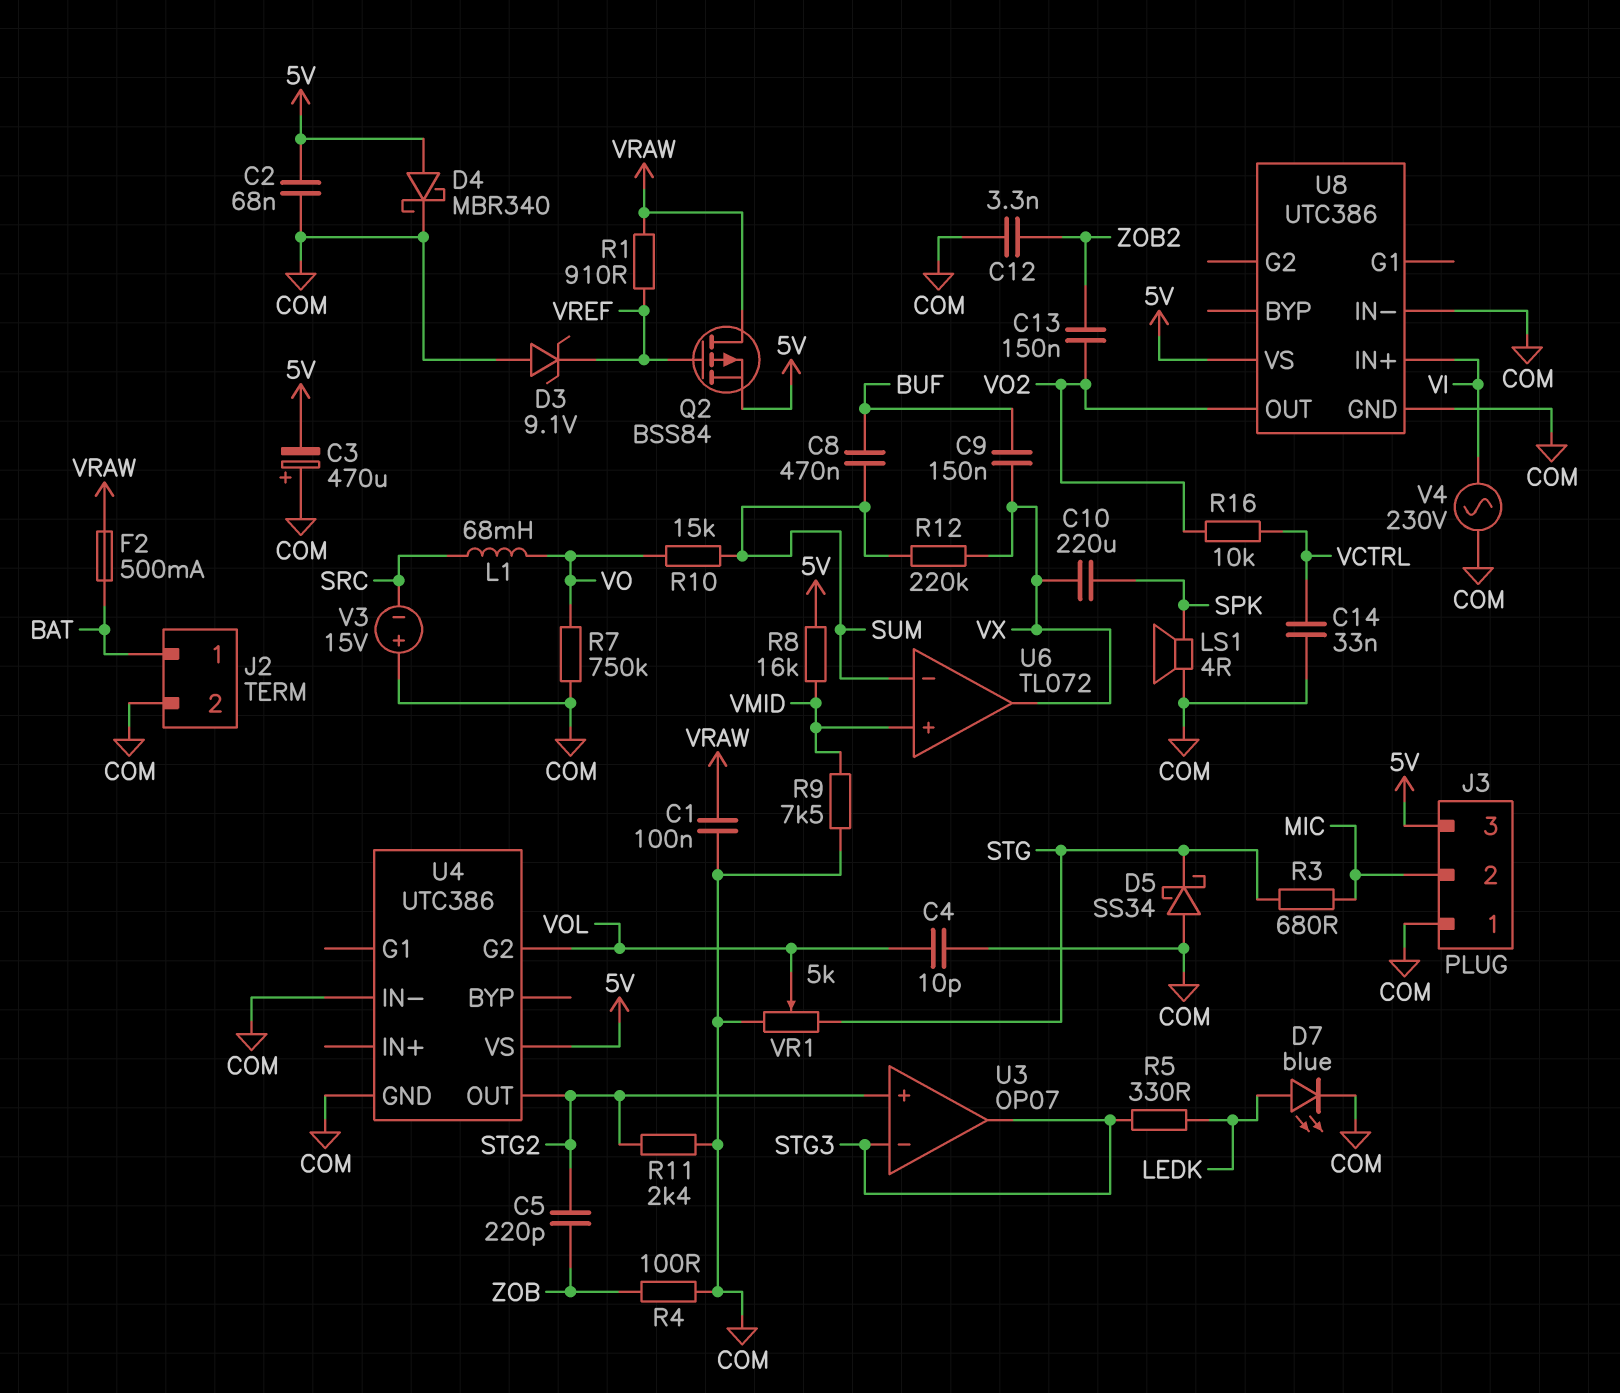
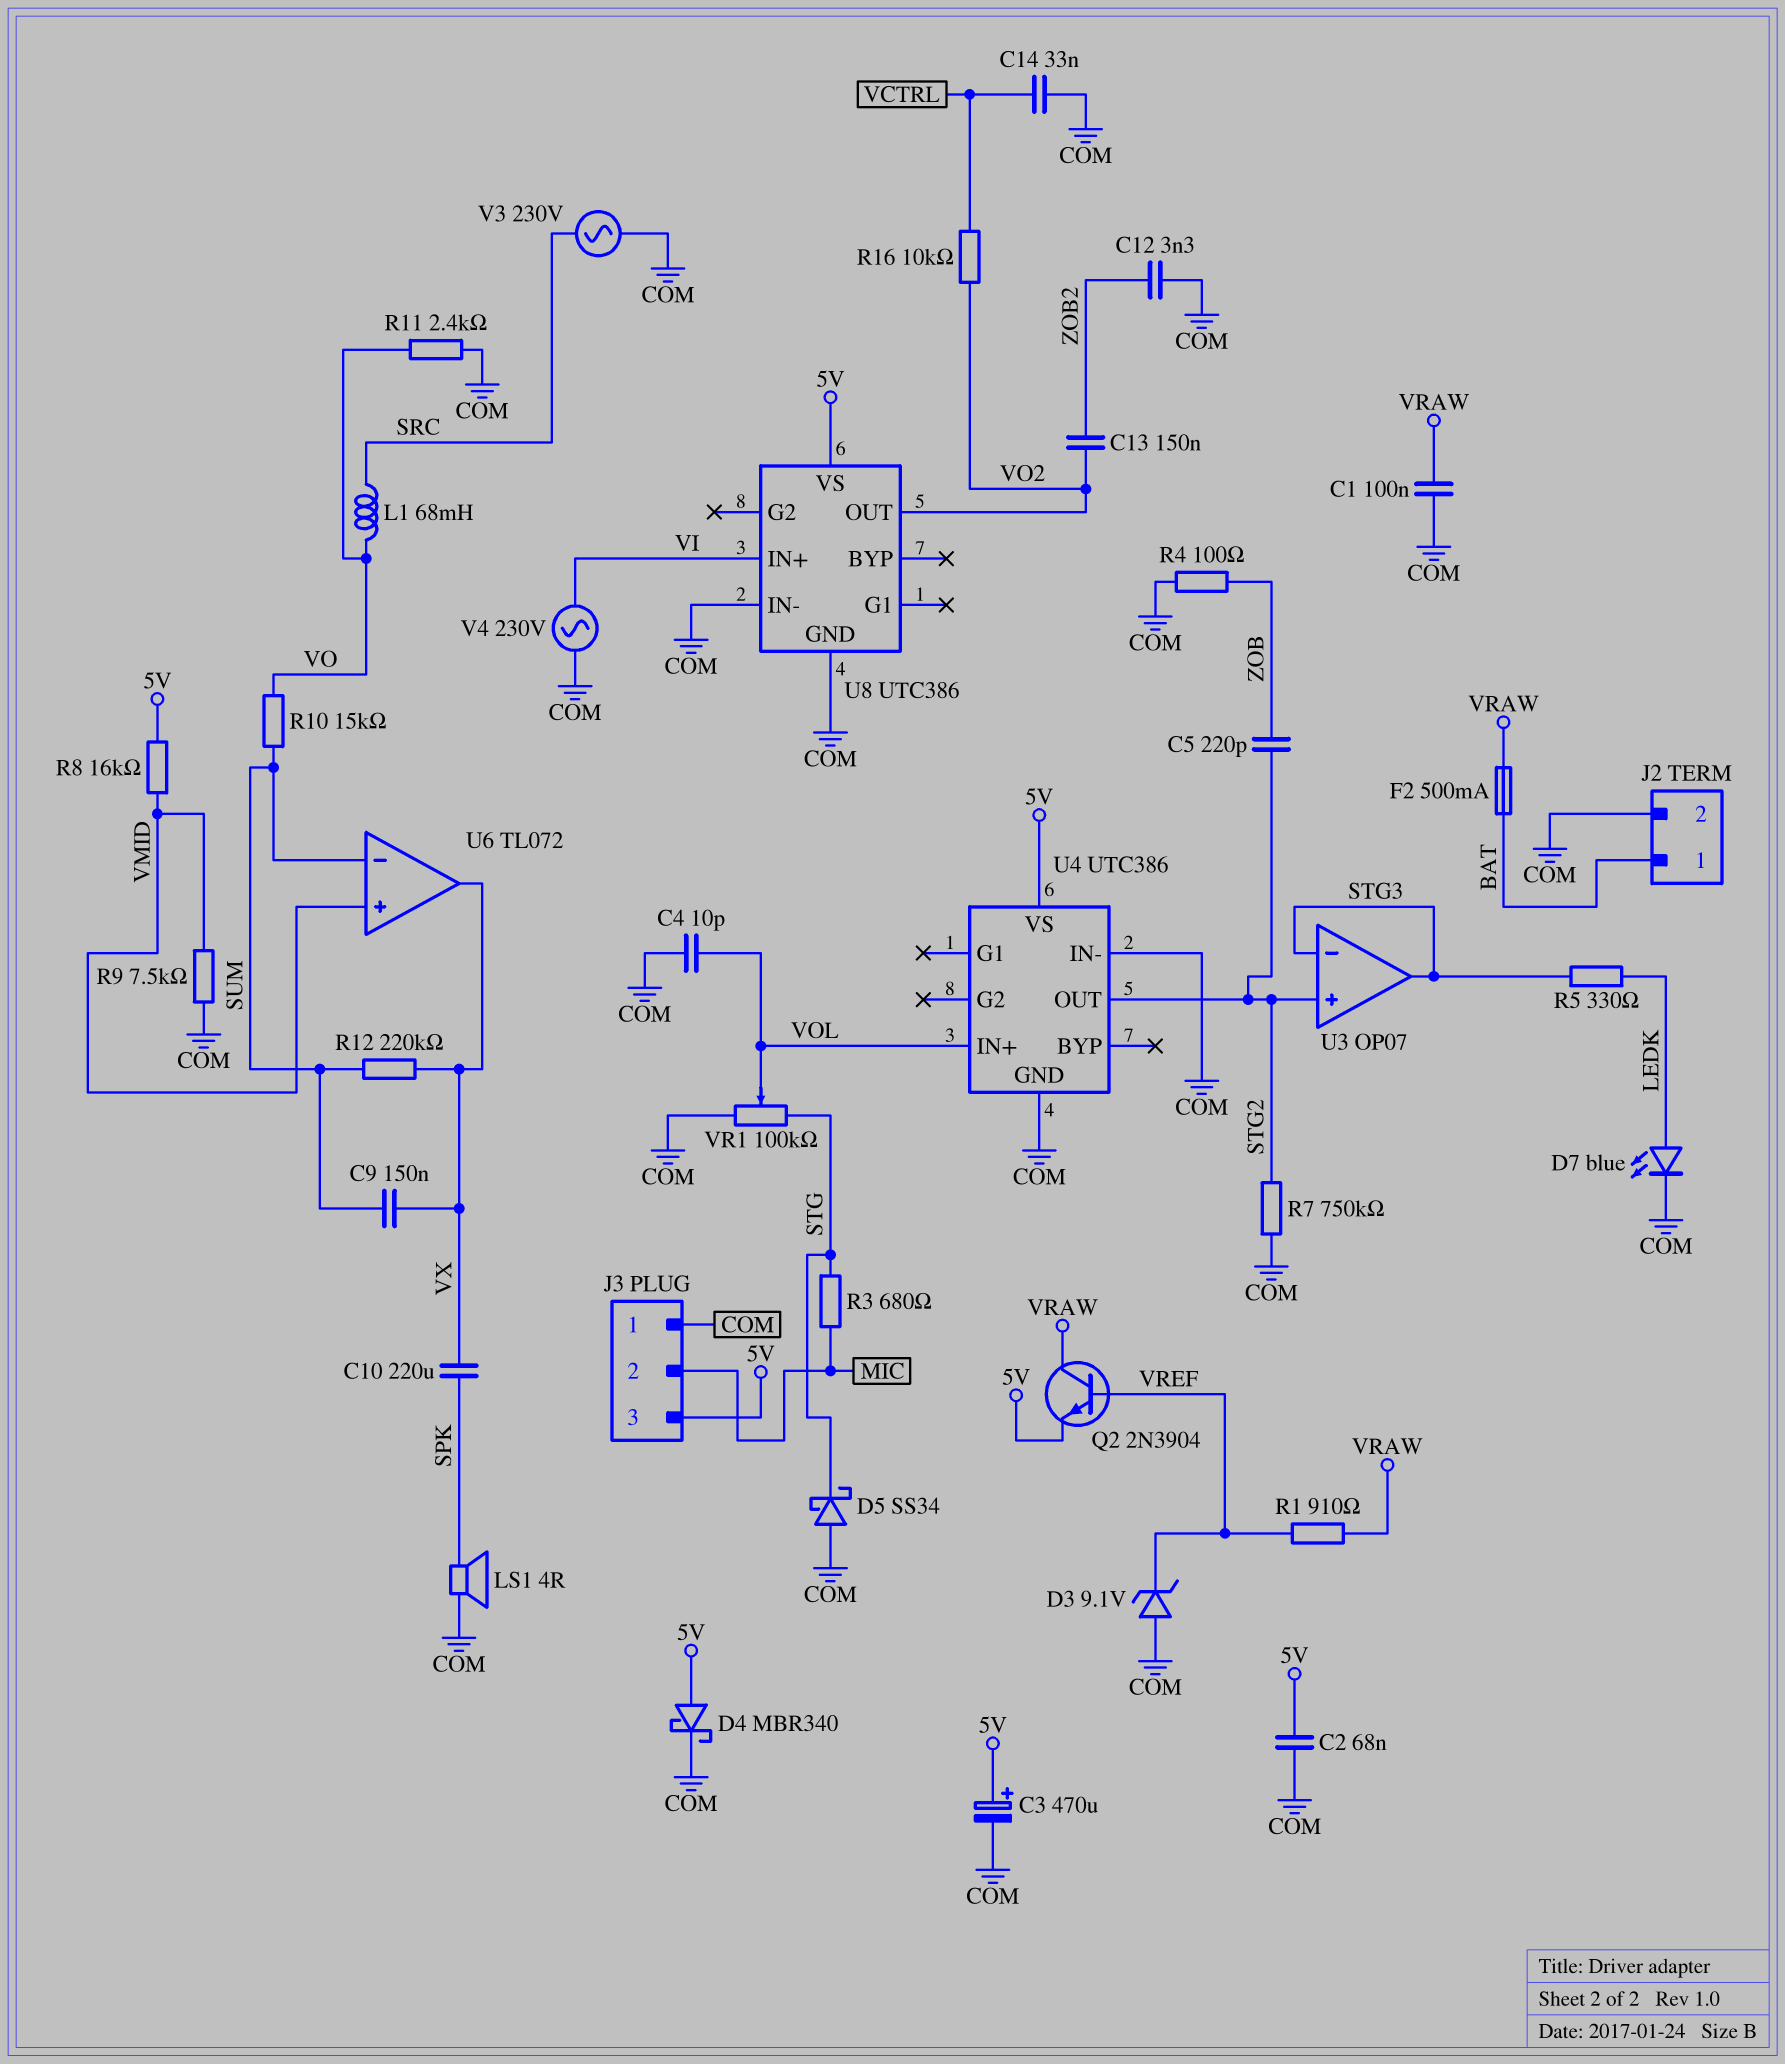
C3: 470uF (plus COM, minus 5V) -> 470uF (plus 5V, minus COM)
C8: 470nF (BUF, SUM) -> none
C9: 150nF (BUF, VX) -> 150nF (SUM, VX)
Q2: PMOS BSS84 (G VREF, D VRAW, S 5V) -> NPN 2N3904 (B VREF, C VRAW, E 5V)
R7: 750k (COM, VO) -> 750k (COM, STG2)
R11: 2.4k (COM, STG2) -> 2.4k (COM, VO)
U4 pin G2: VOL -> none
U4 pin IN+: none -> VOL
V3: 15V (plus COM, minus SRC) -> AC 230V (COM, SRC)
VR1: 5k (COM, STG, wiper VOL) -> 100k (COM, STG, wiper VOL)

